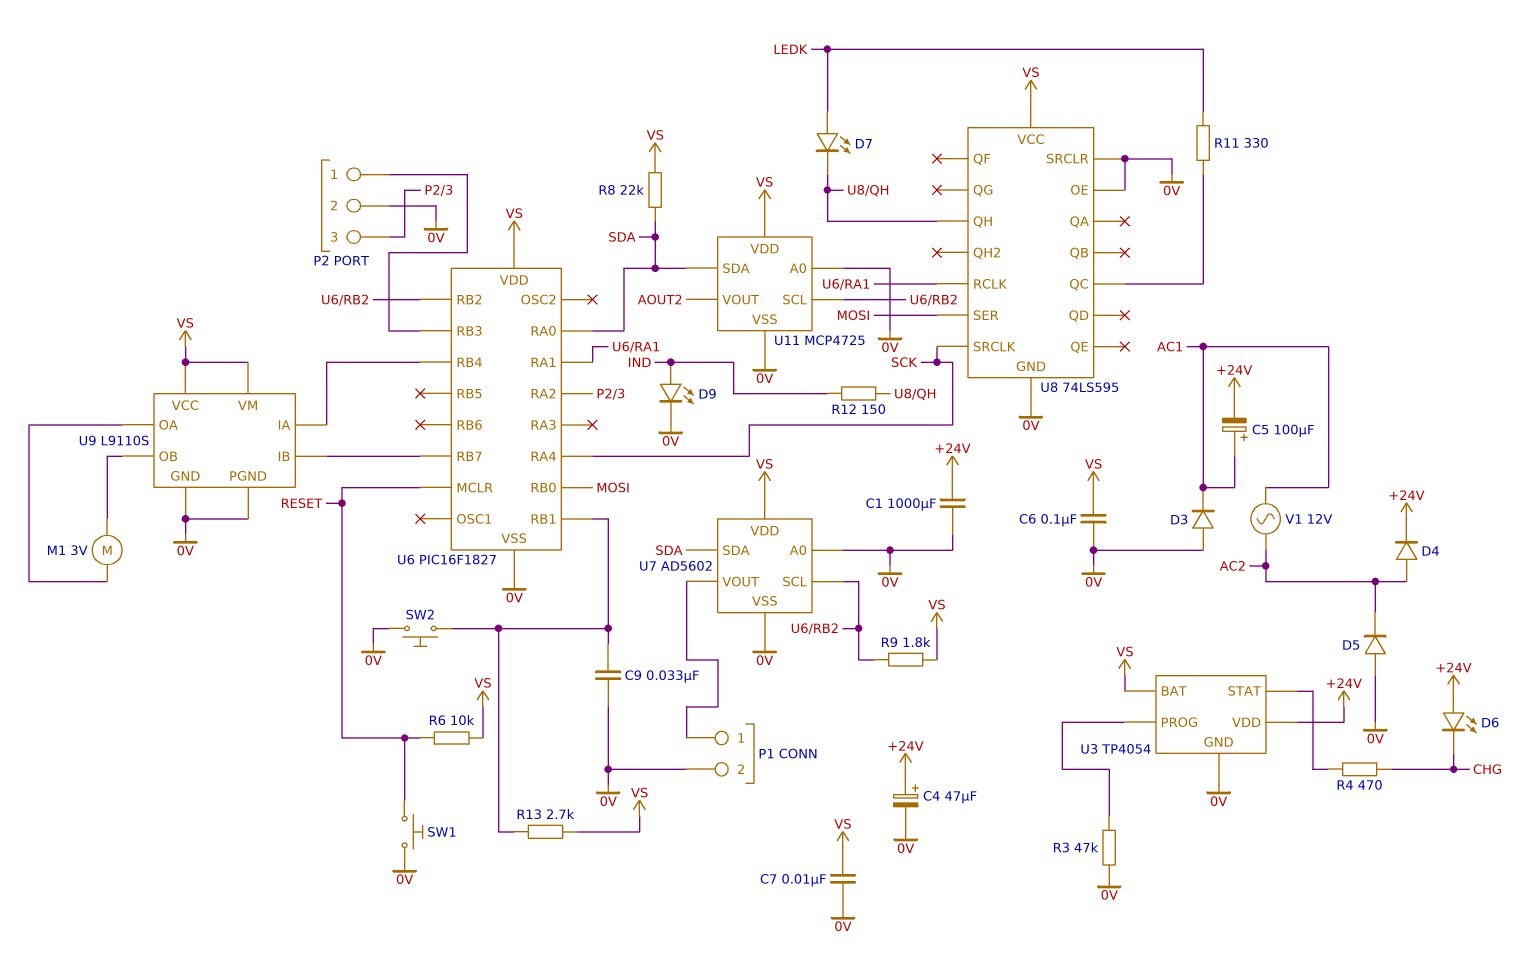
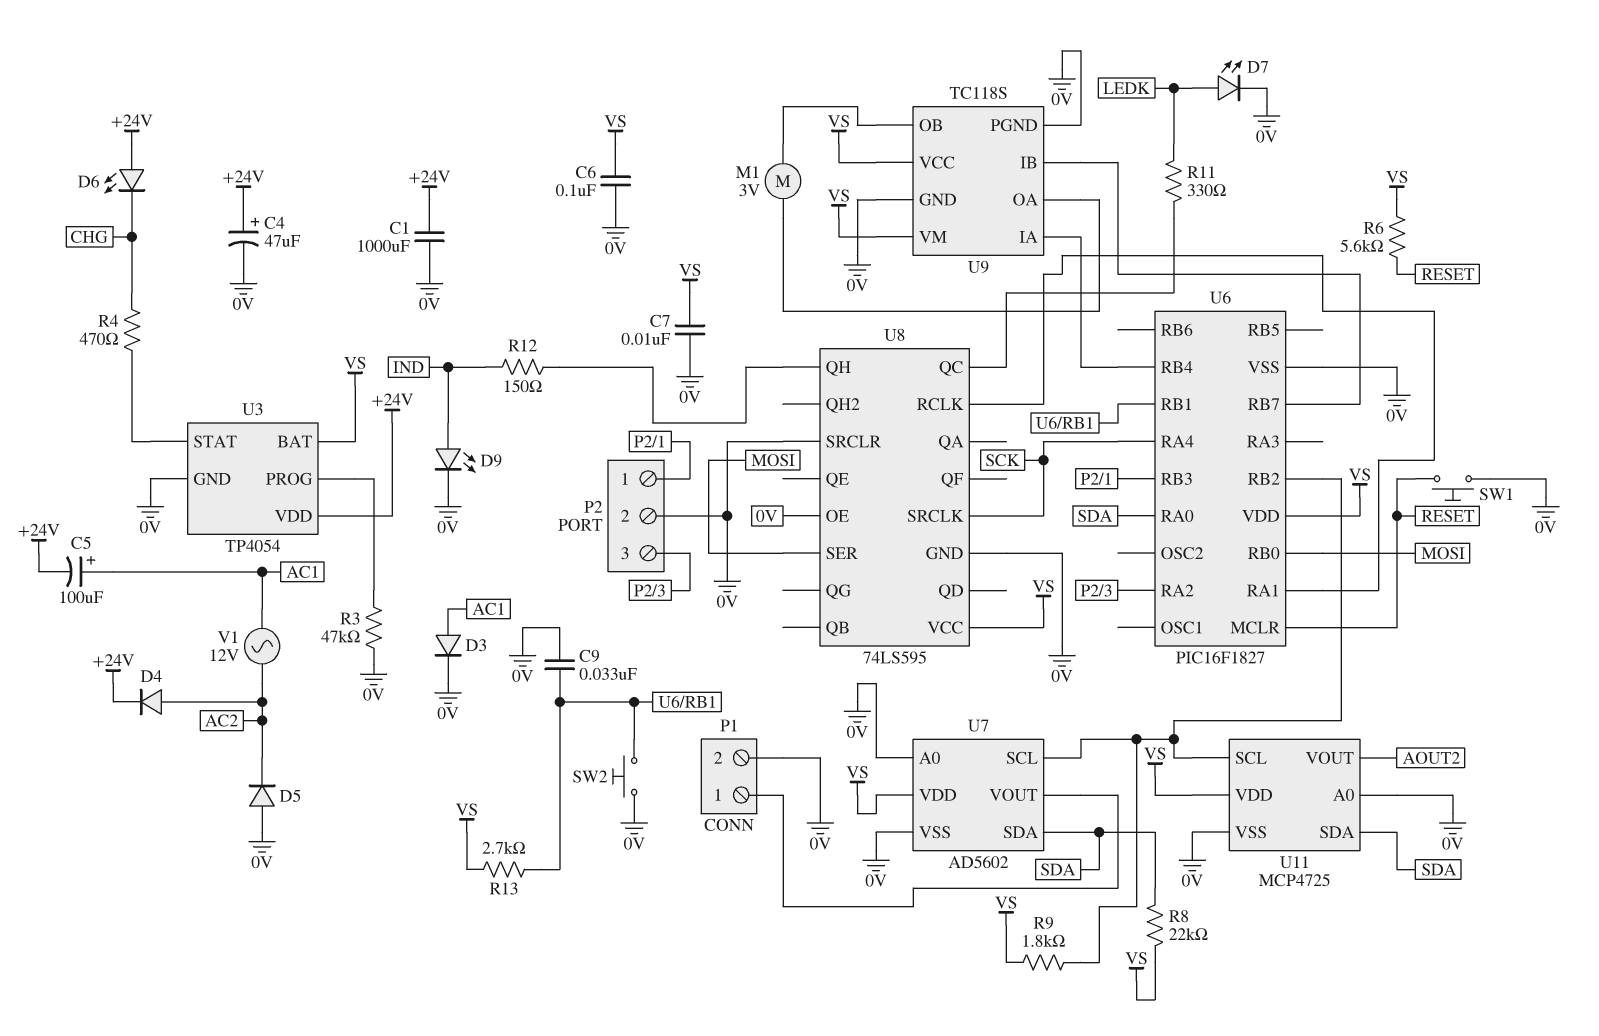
D3: diode (A 0V, K AC1) -> diode (A AC1, K 0V)
D7: LED (A LEDK, K U8/QH) -> LED (A LEDK, K 0V)
R6: 10k (RESET, VS) -> 5.6k (RESET, VS)
U9: L9110S -> TC118S

